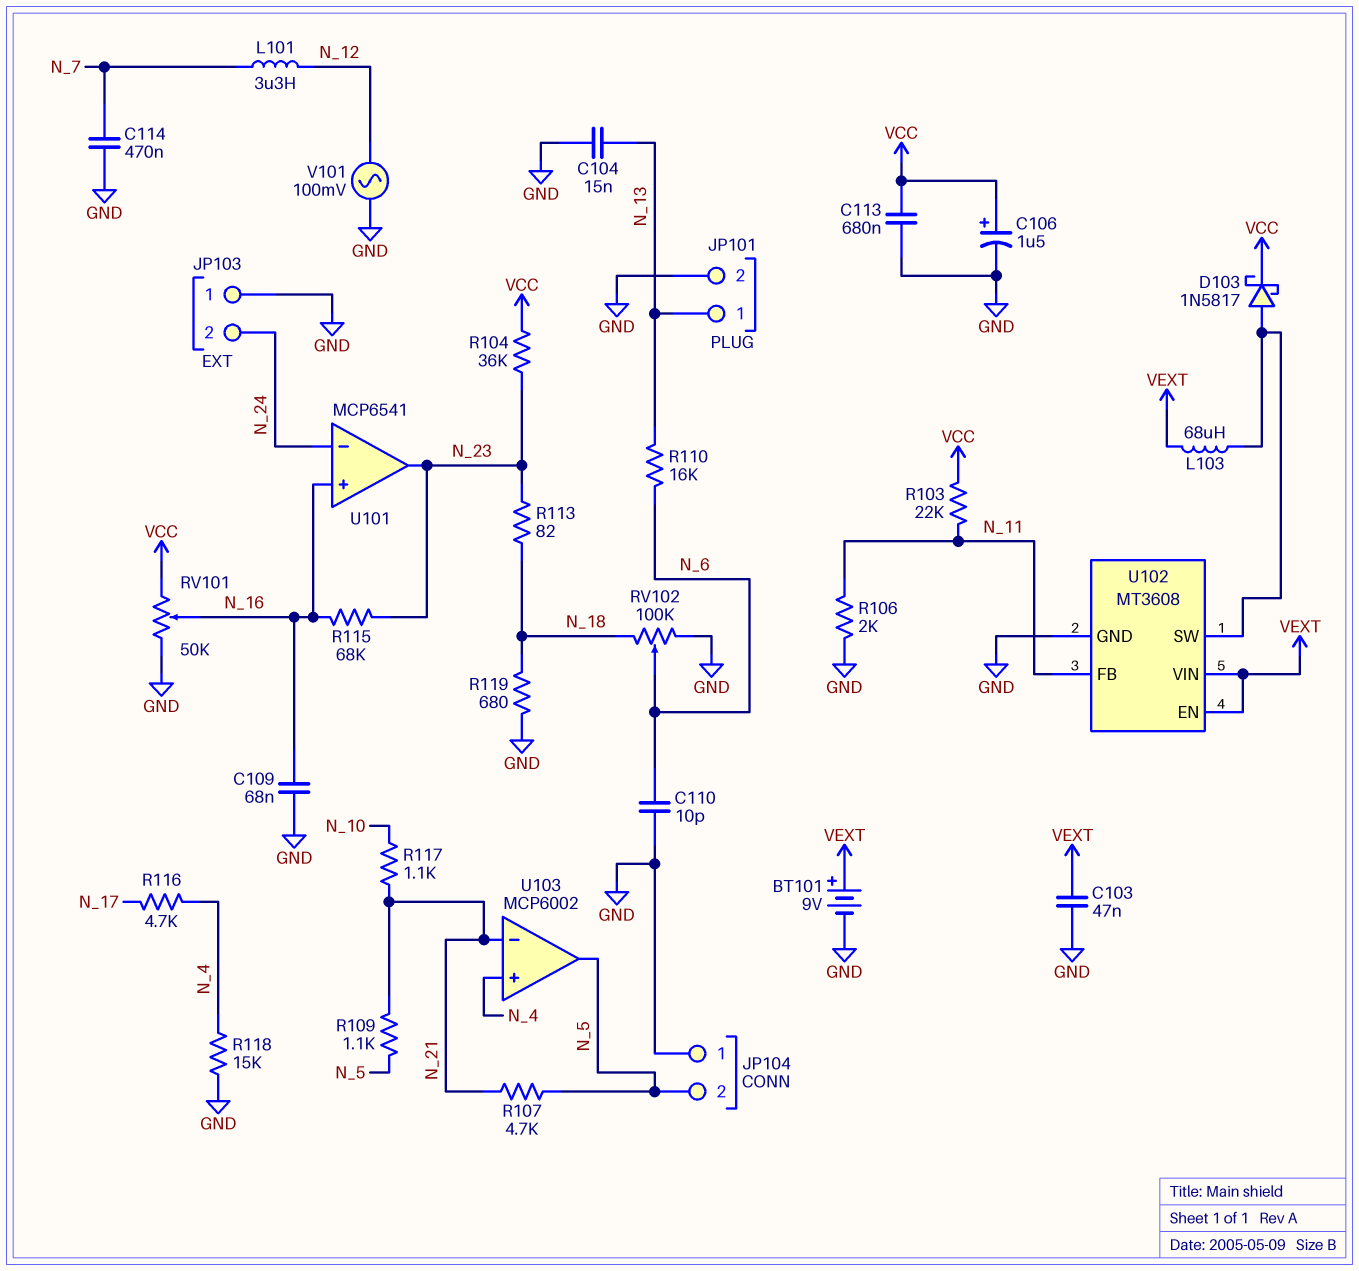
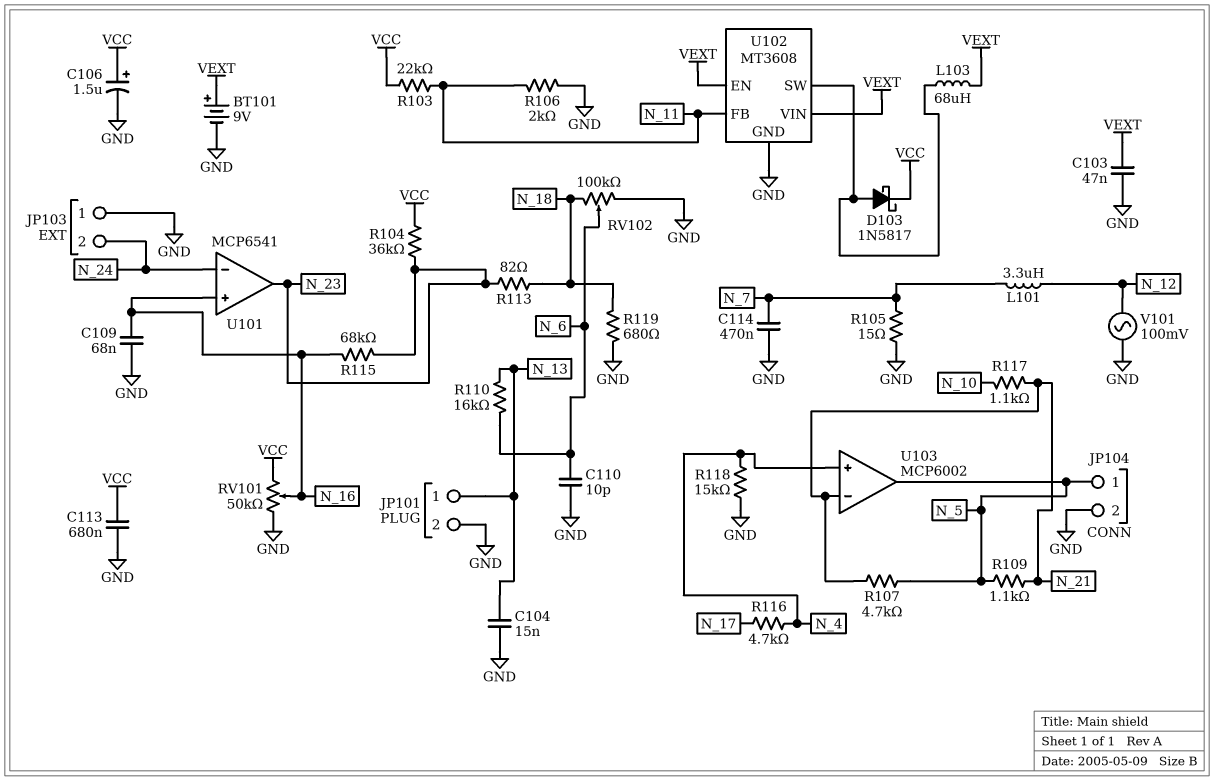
JP104 pin 1: GND -> N_5
JP104 pin 2: N_5 -> GND
R105: none -> 15 (GND, N_7)

